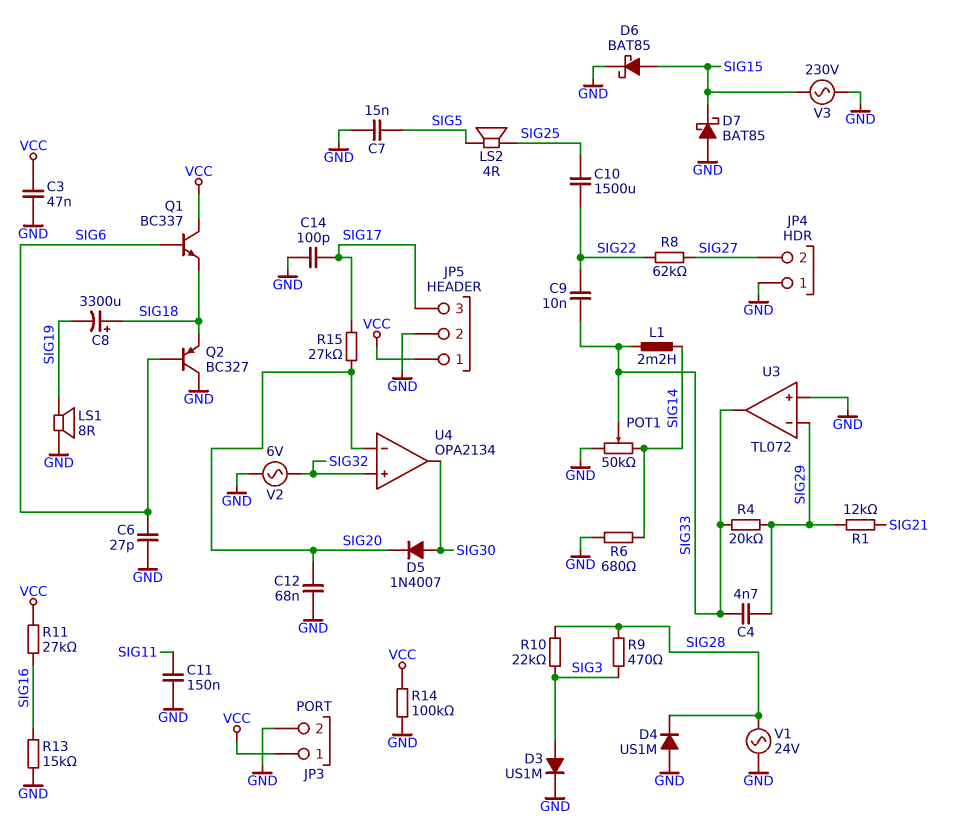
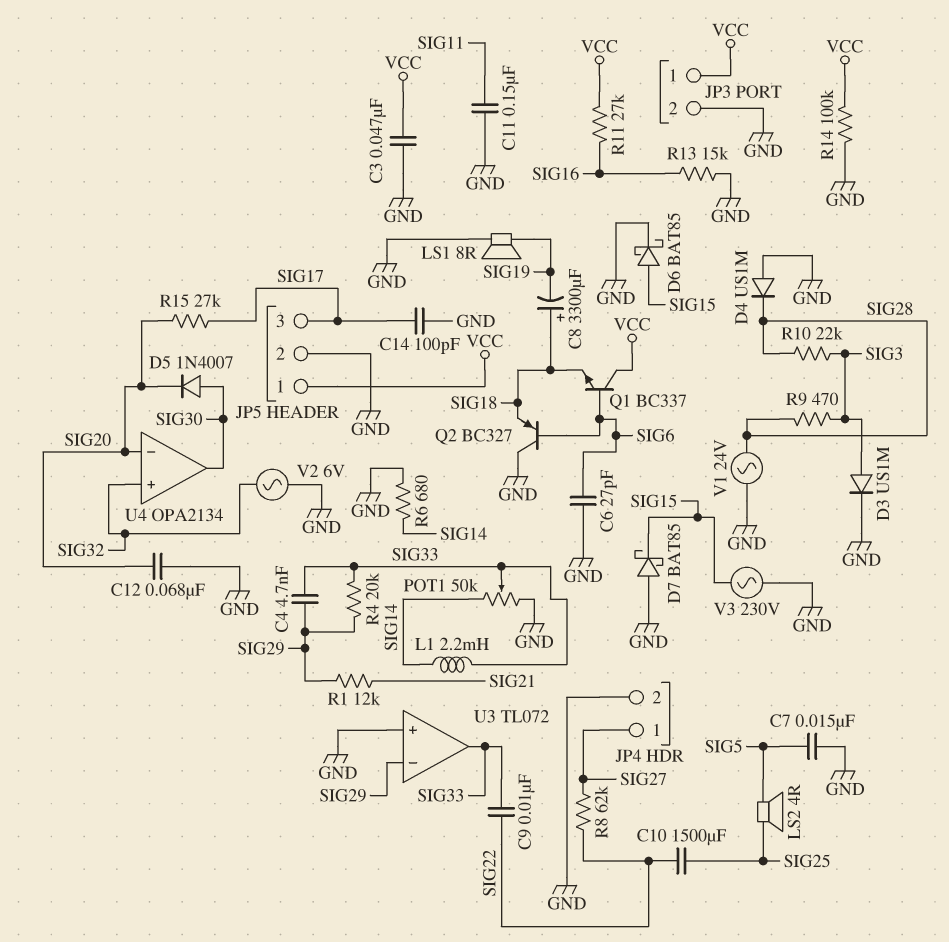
JP4 pin 1: GND -> SIG27
JP4 pin 2: SIG27 -> GND

